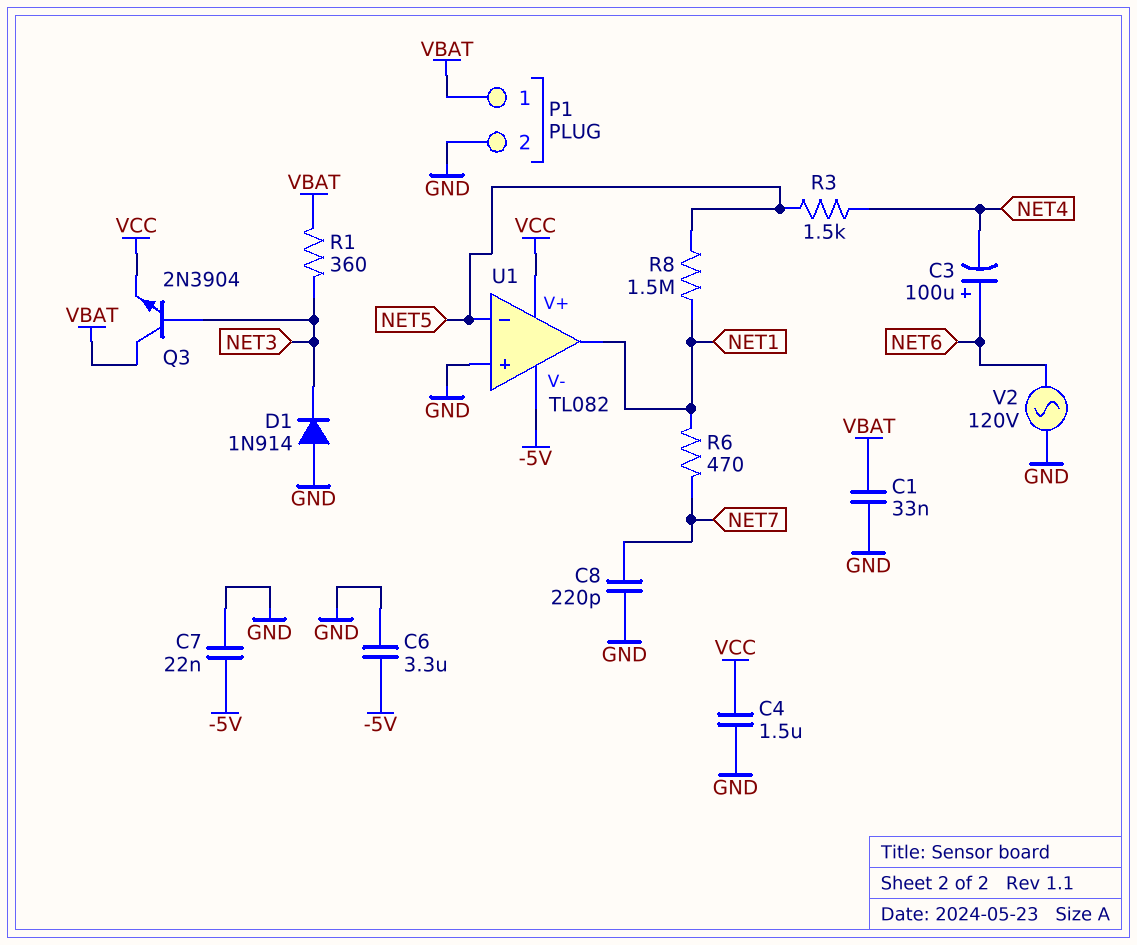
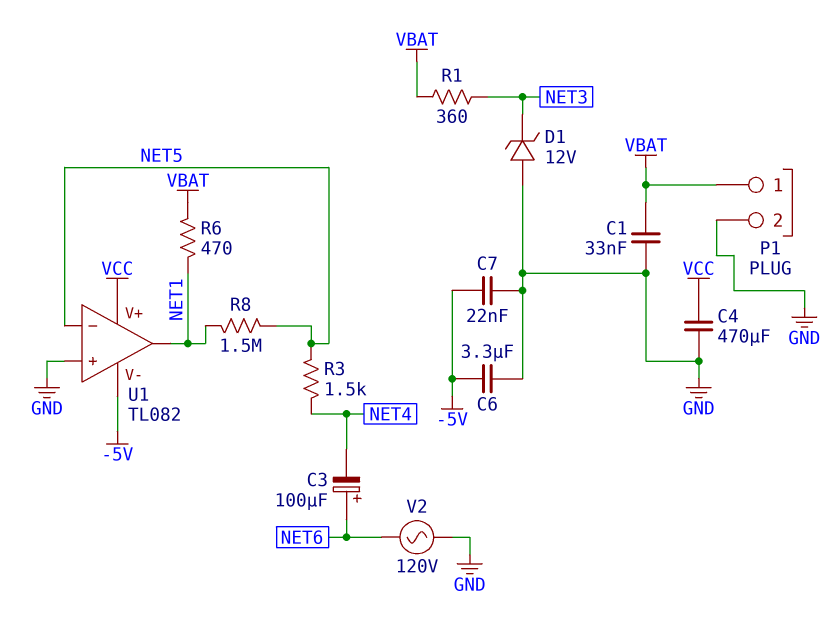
C4: 1.5uF (GND, VCC) -> 470uF (GND, VCC)
C8: 220pF (GND, NET7) -> none
D1: diode 1N914 (A GND, K NET3) -> zener 12V (A GND, K NET3)
Q3: NPN 2N3904 (B NET3, C VBAT, E VCC) -> none
R6: 470 (NET1, NET7) -> 470 (NET1, VBAT)

